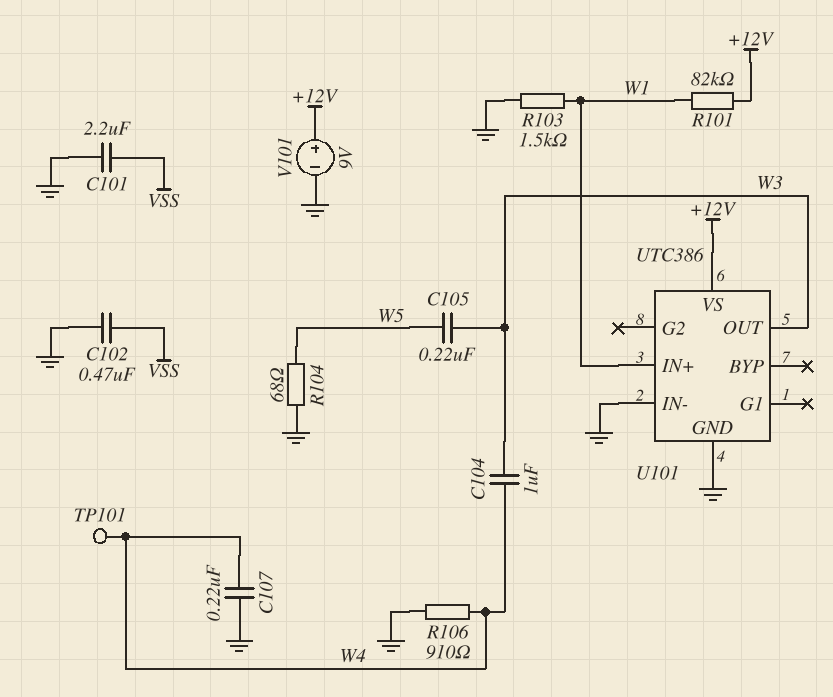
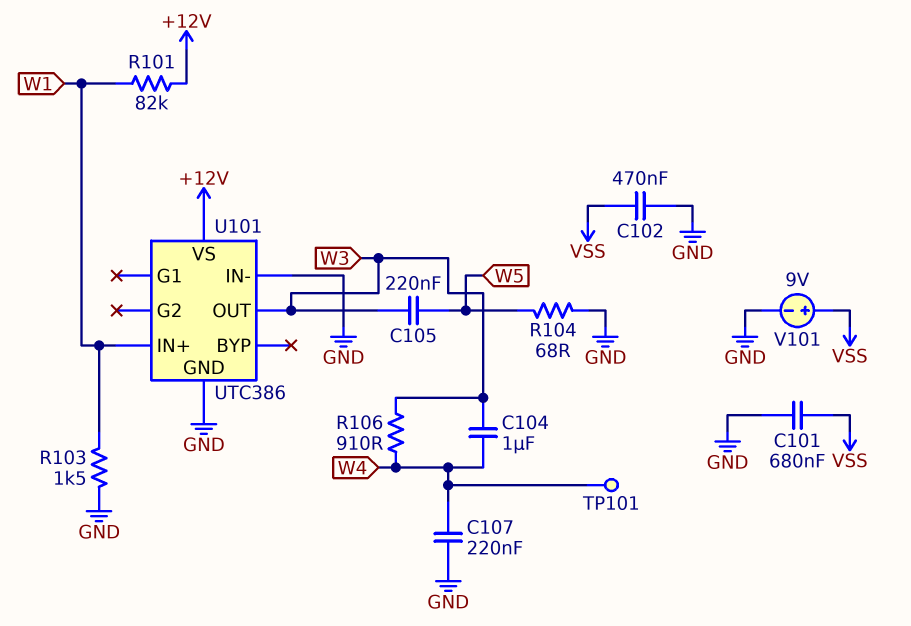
C101: 2.2uF (GND, VSS) -> 680nF (GND, VSS)
R106: 910 (GND, W4) -> 910 (W3, W4)
V101: 9V (plus +12V, minus GND) -> 9V (plus VSS, minus GND)

